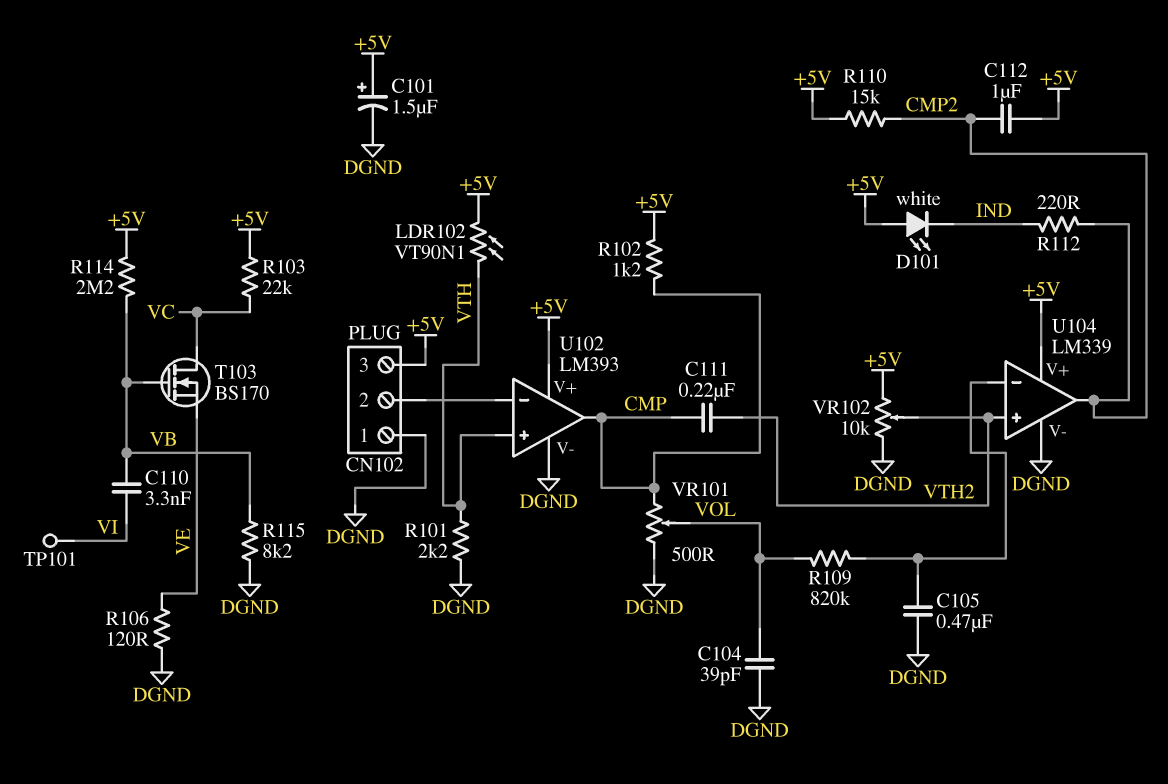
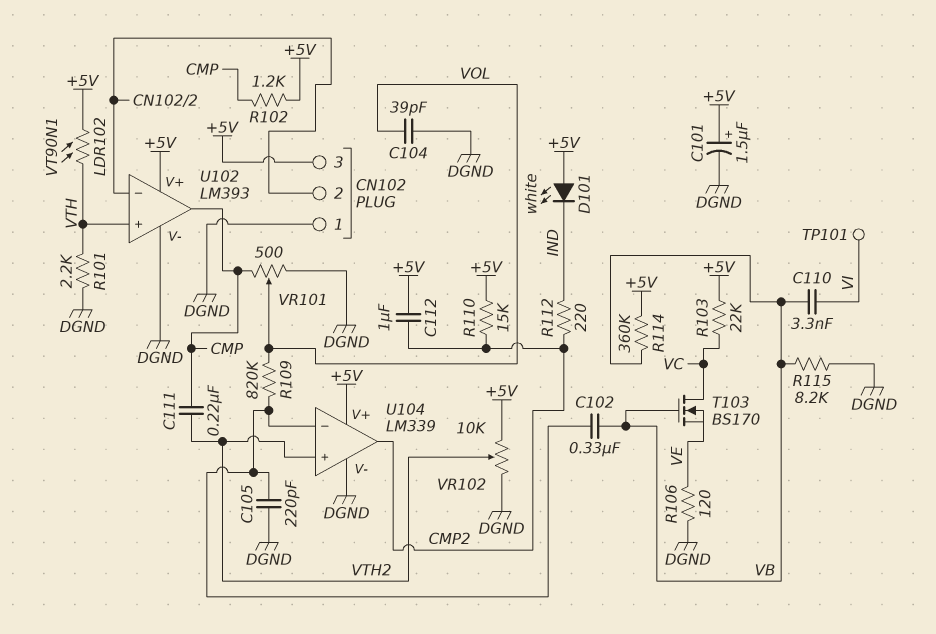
C102: none -> 330nF (U104/in-, VB)
C105: 470nF (DGND, U104/in-) -> 220pF (DGND, U104/in-)
R114: 2.2M (+5V, VB) -> 360k (+5V, VB)

